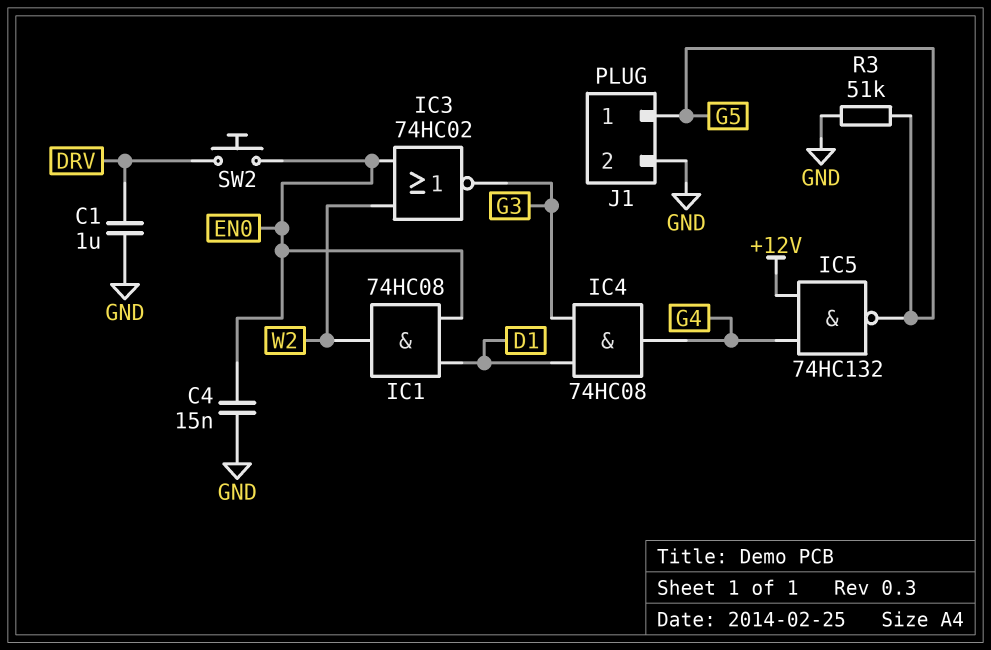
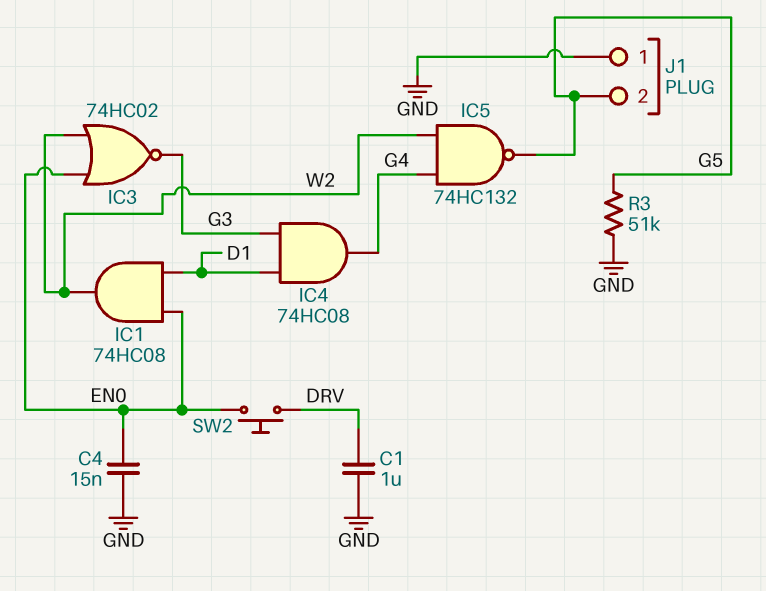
IC5: NAND 74HC132 (in +12V, in G4, out G5) -> NAND 74HC132 (in G4, in W2, out G5)
J1 pin 1: G5 -> GND
J1 pin 2: GND -> G5

